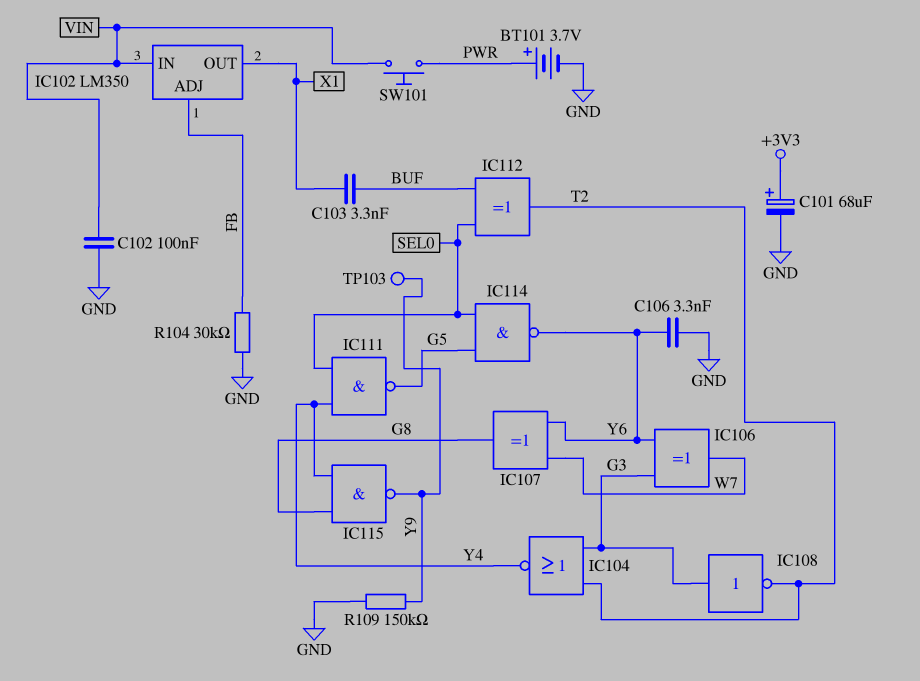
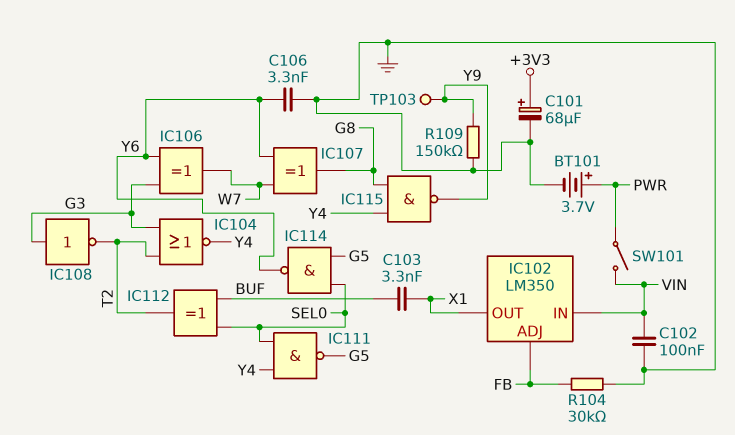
SW101: button (PWR, VIN) -> switch (PWR, VIN)

